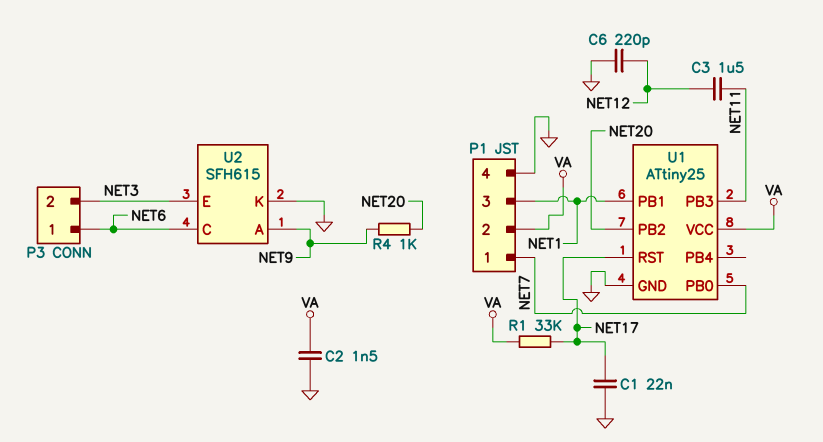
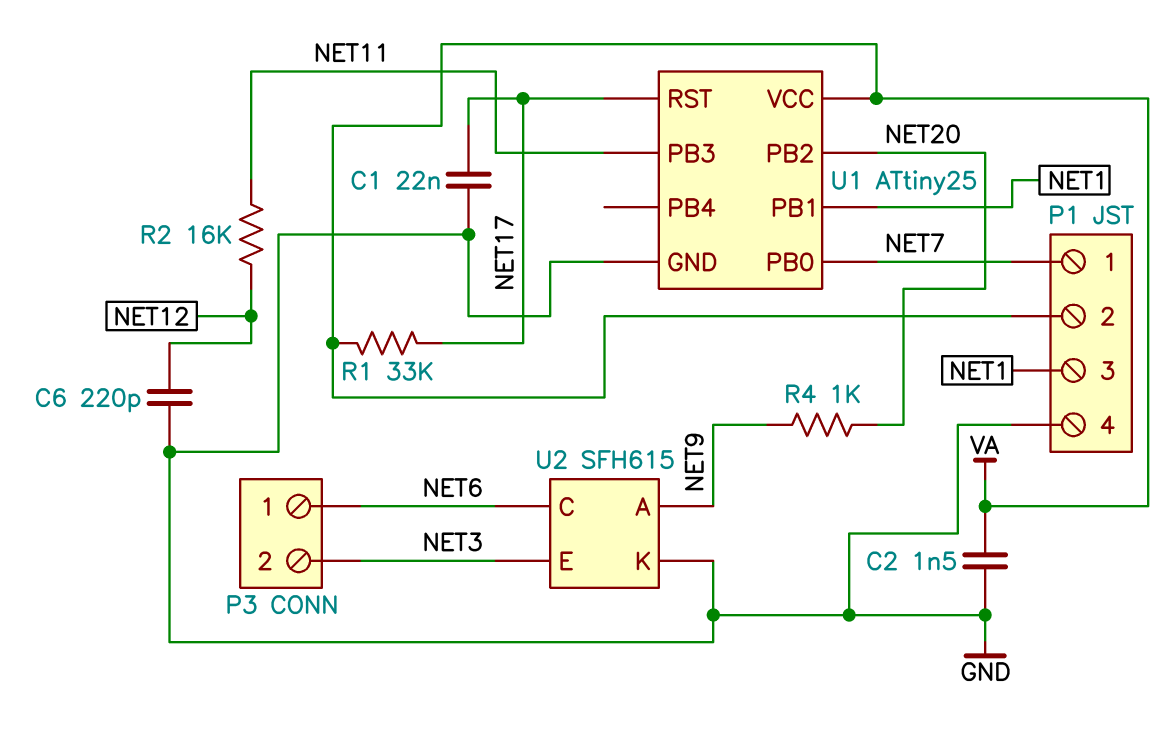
C3: 1.5uF (NET11, NET12) -> none
R2: none -> 16k (NET11, NET12)

